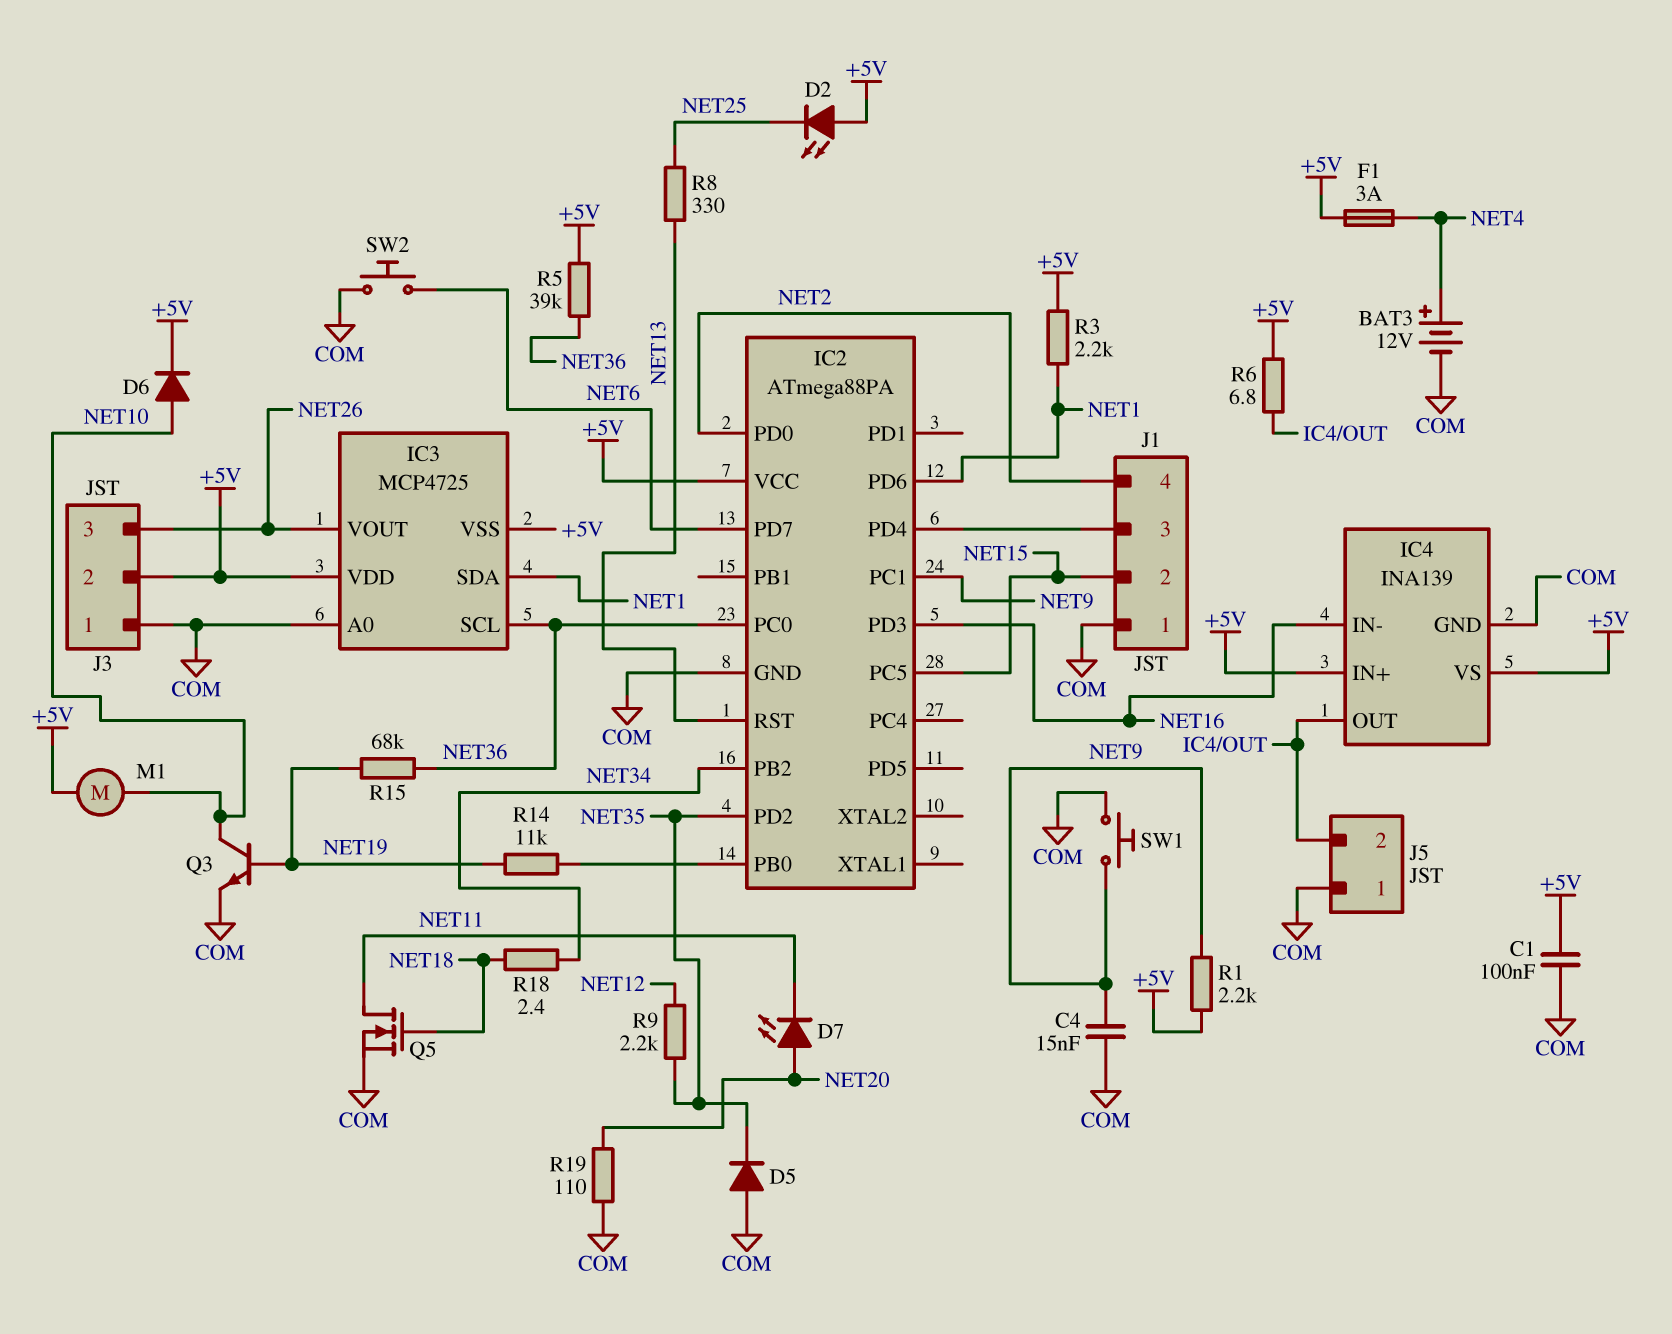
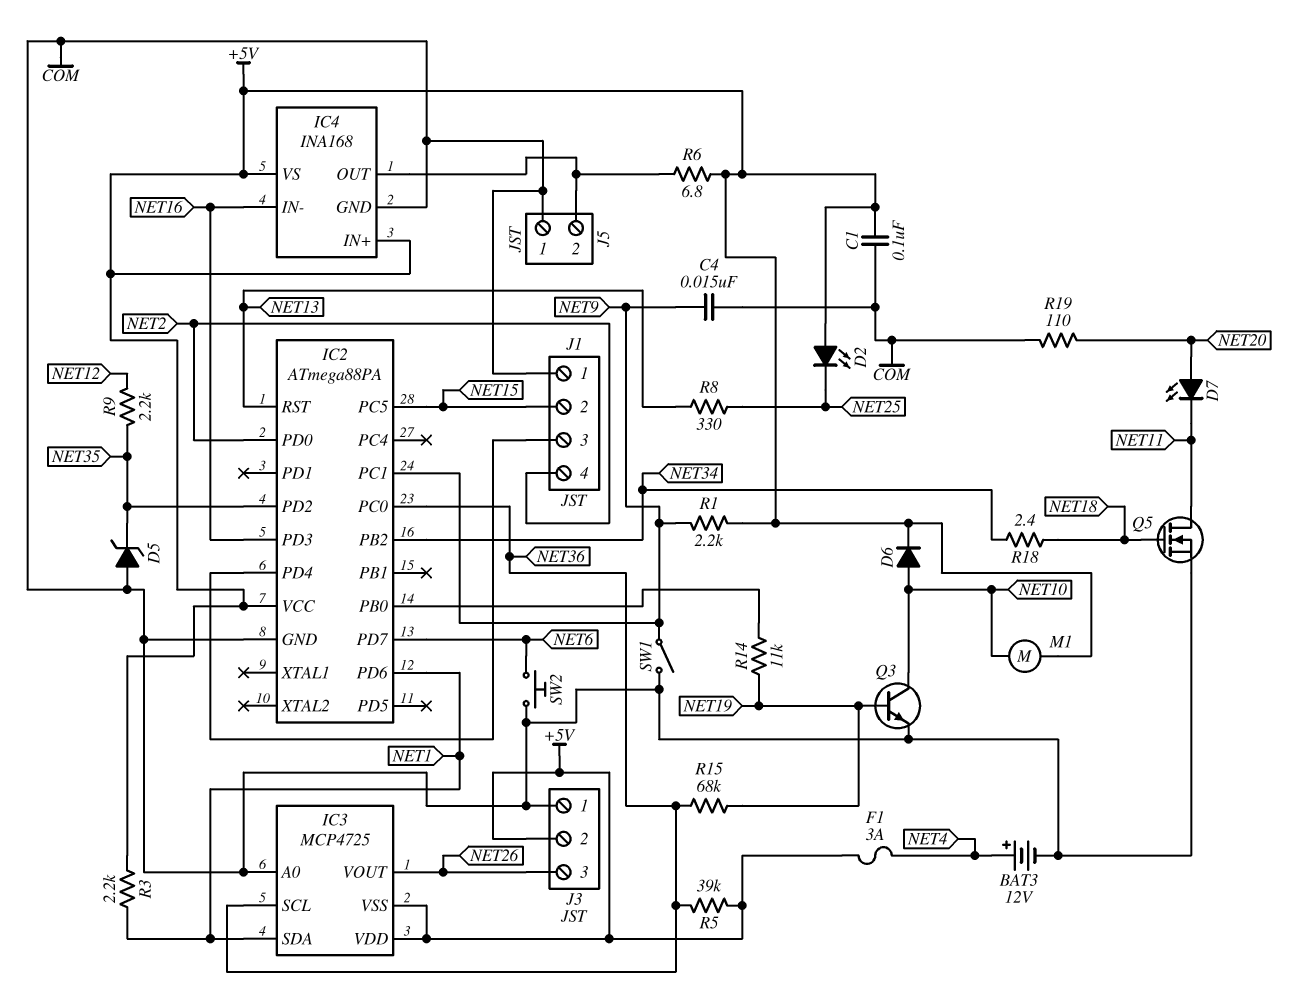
D5: diode (A COM, K NET35) -> zener (A COM, K NET35)
IC4: INA139 -> INA168
SW1: button (COM, NET9) -> switch (COM, NET9)

